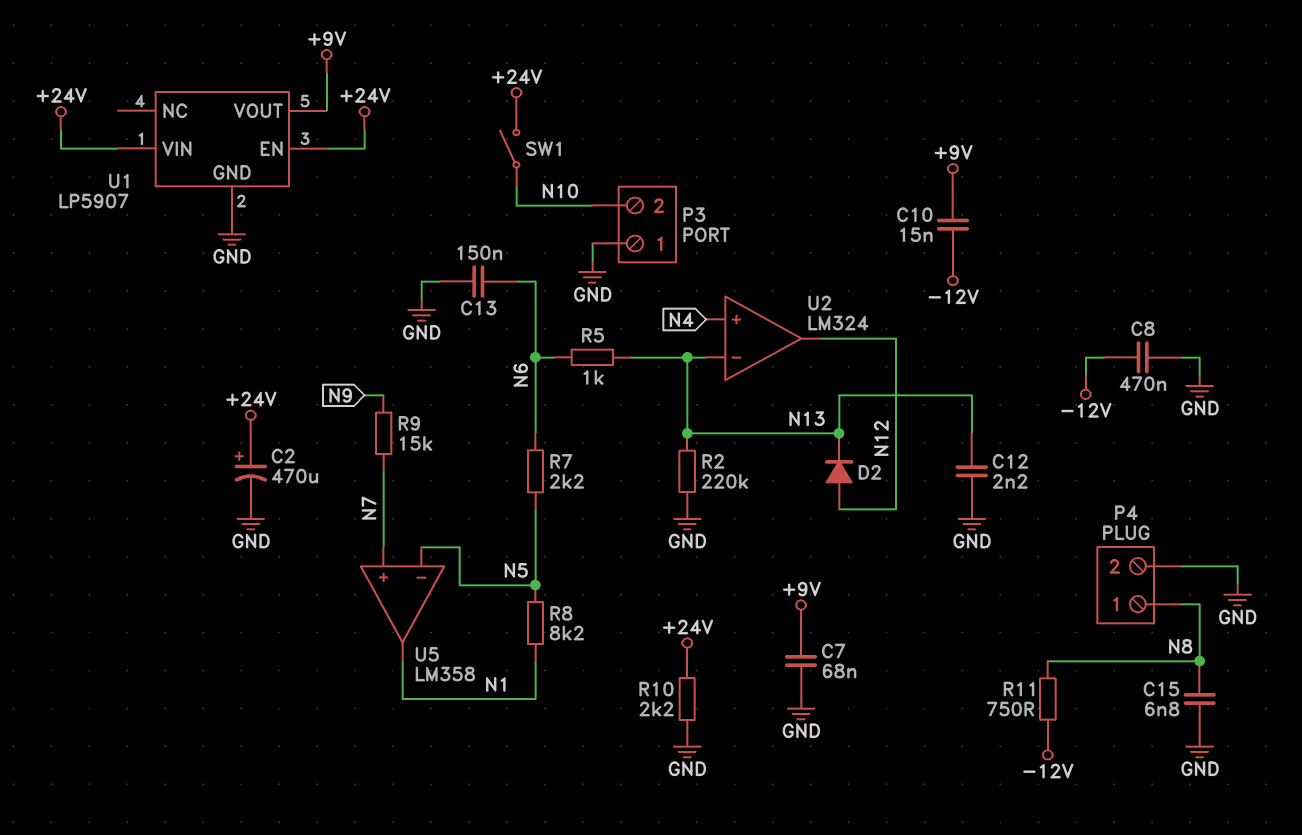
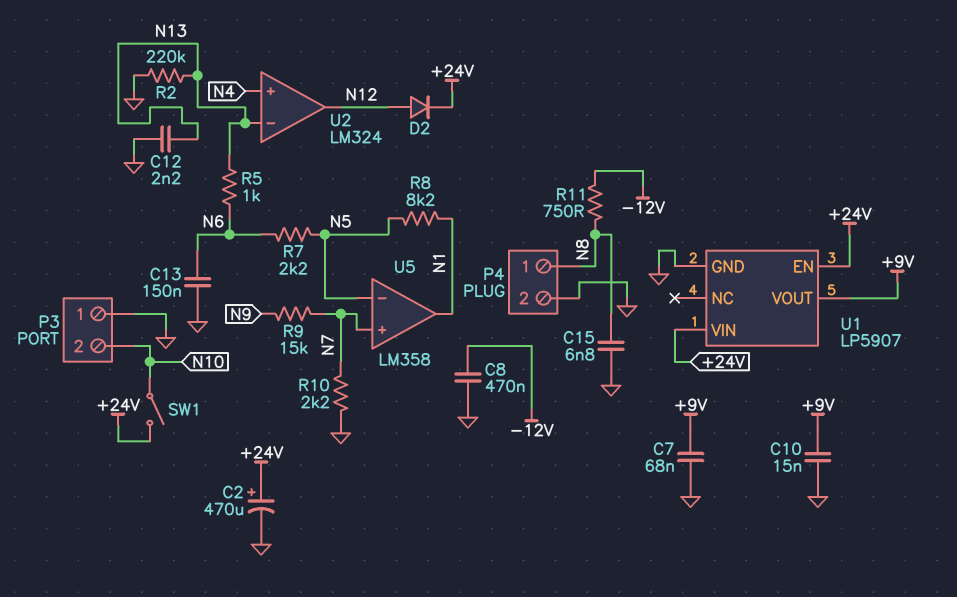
C10: 15nF (+9V, -12V) -> 15nF (+9V, GND)
D2: diode (A N12, K N13) -> diode (A N12, K +24V)
R10: 2.2k (+24V, GND) -> 2.2k (GND, N7)

